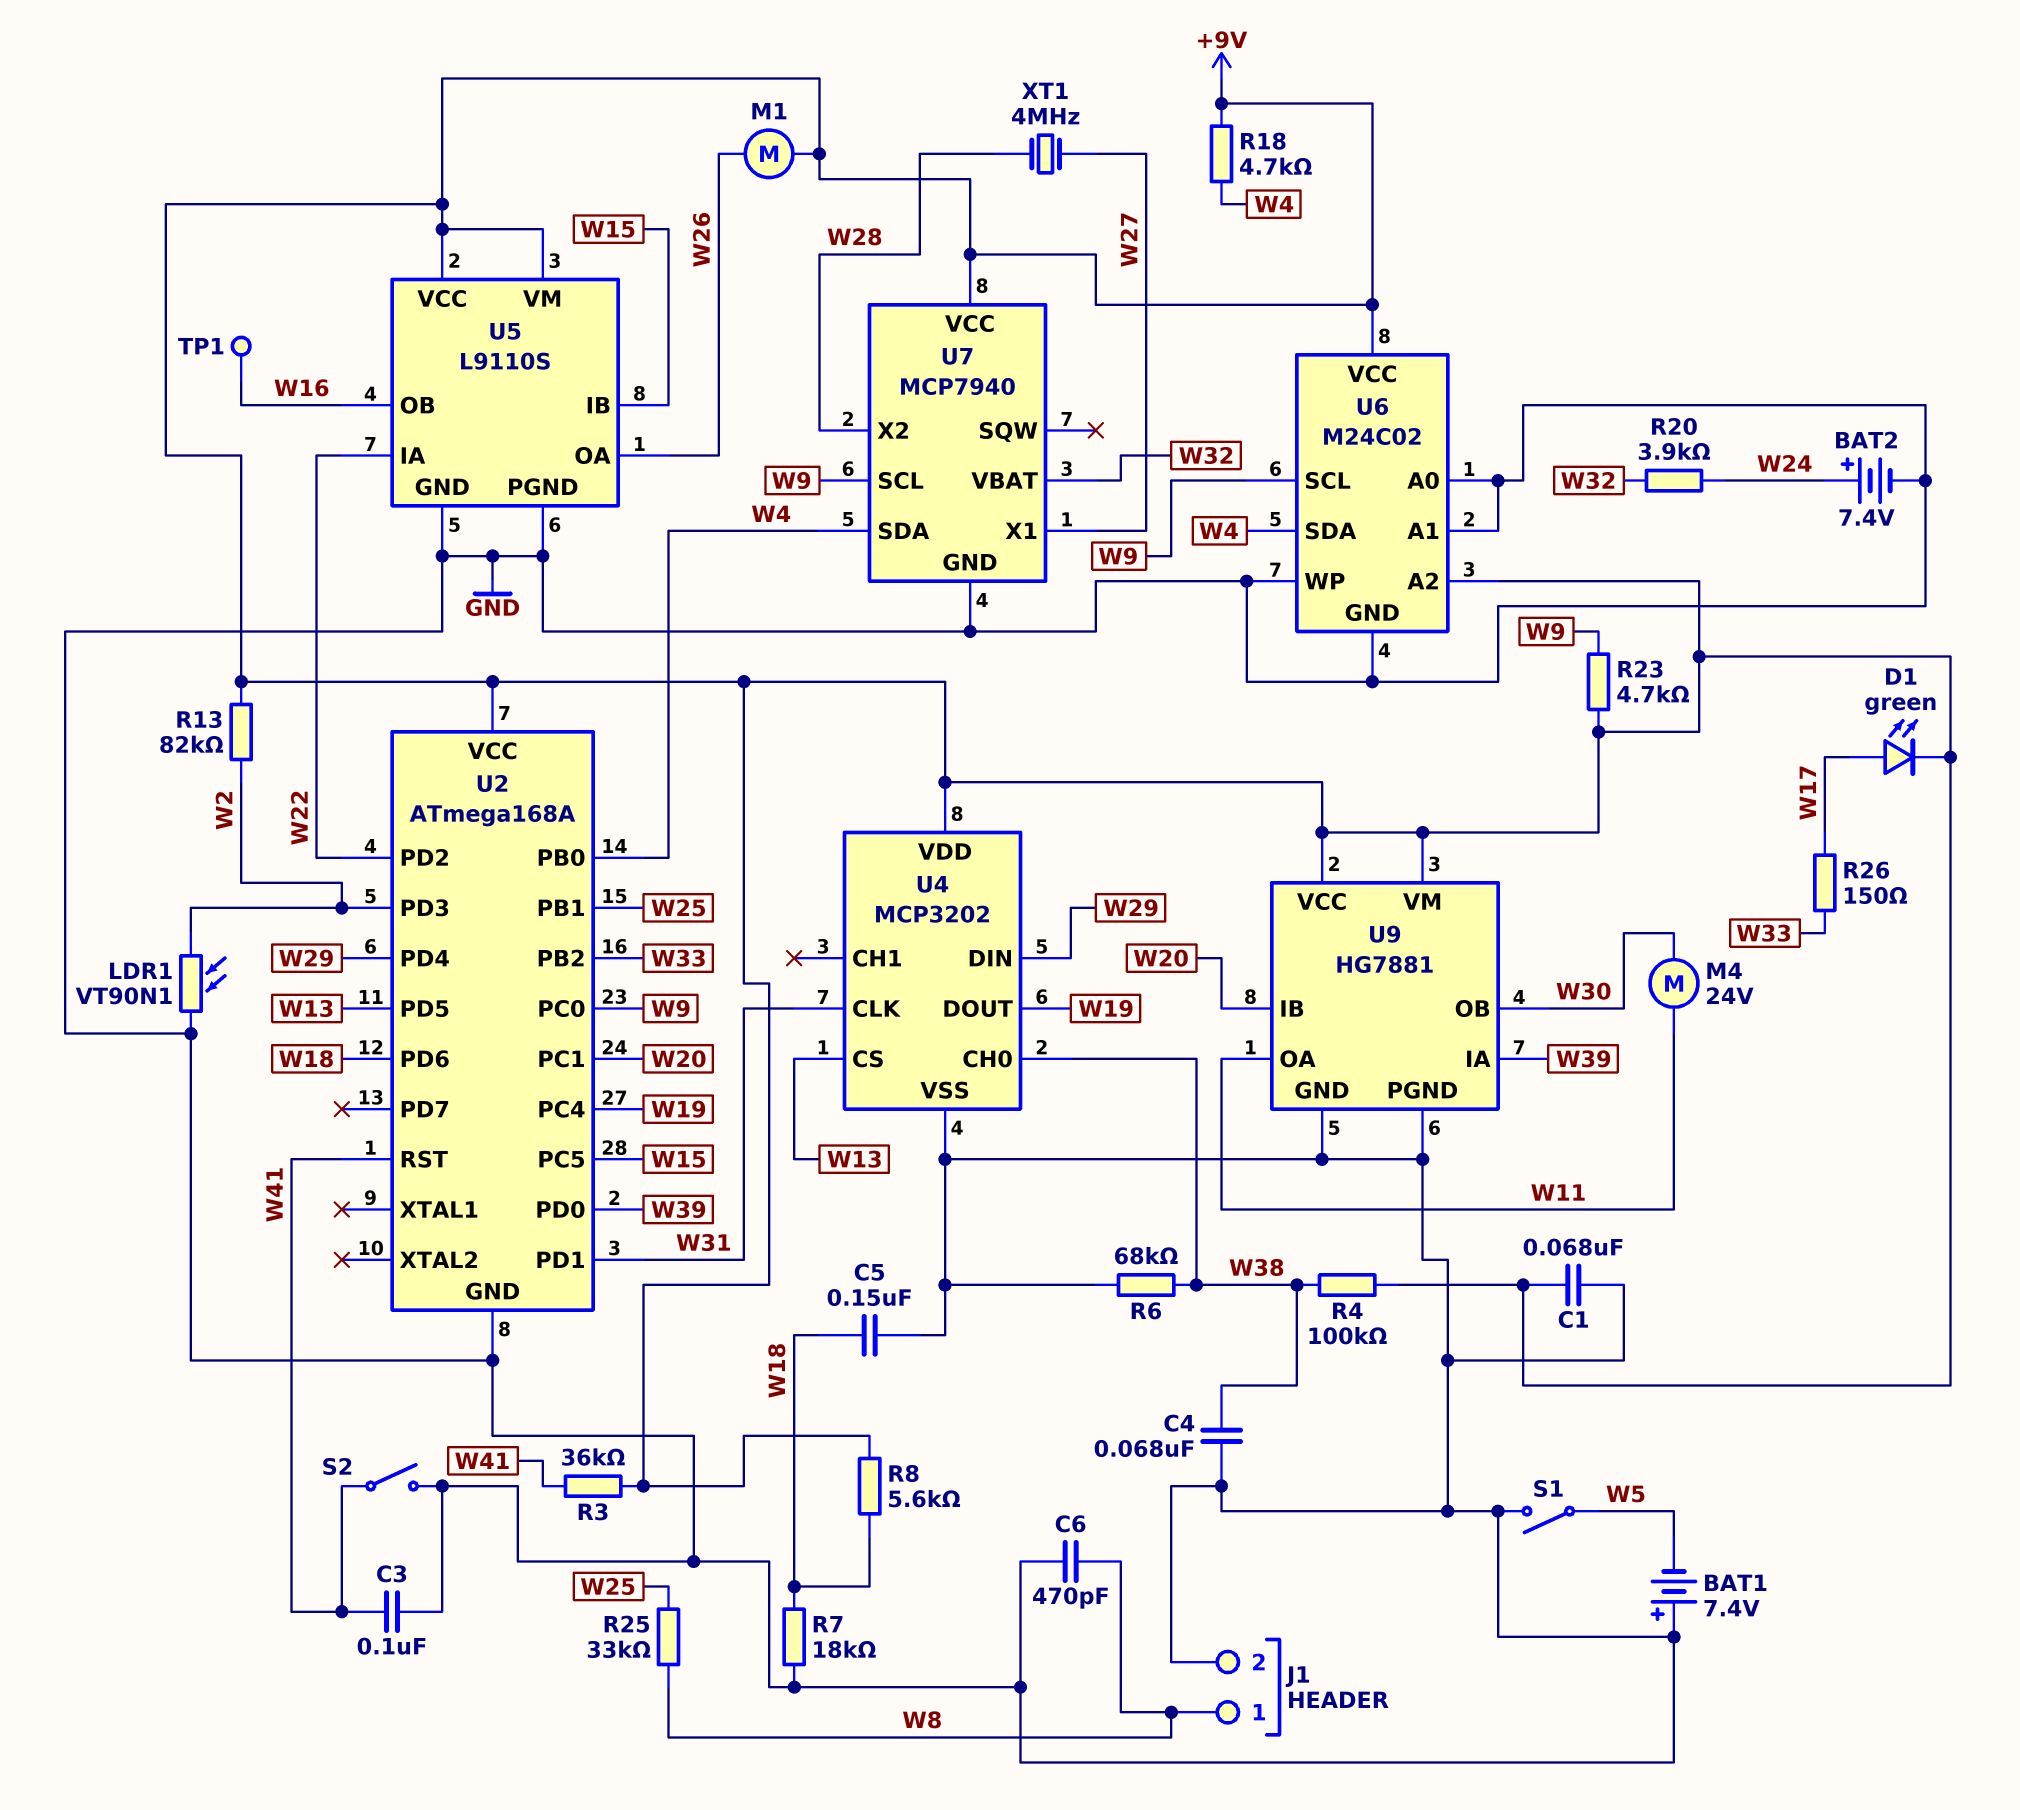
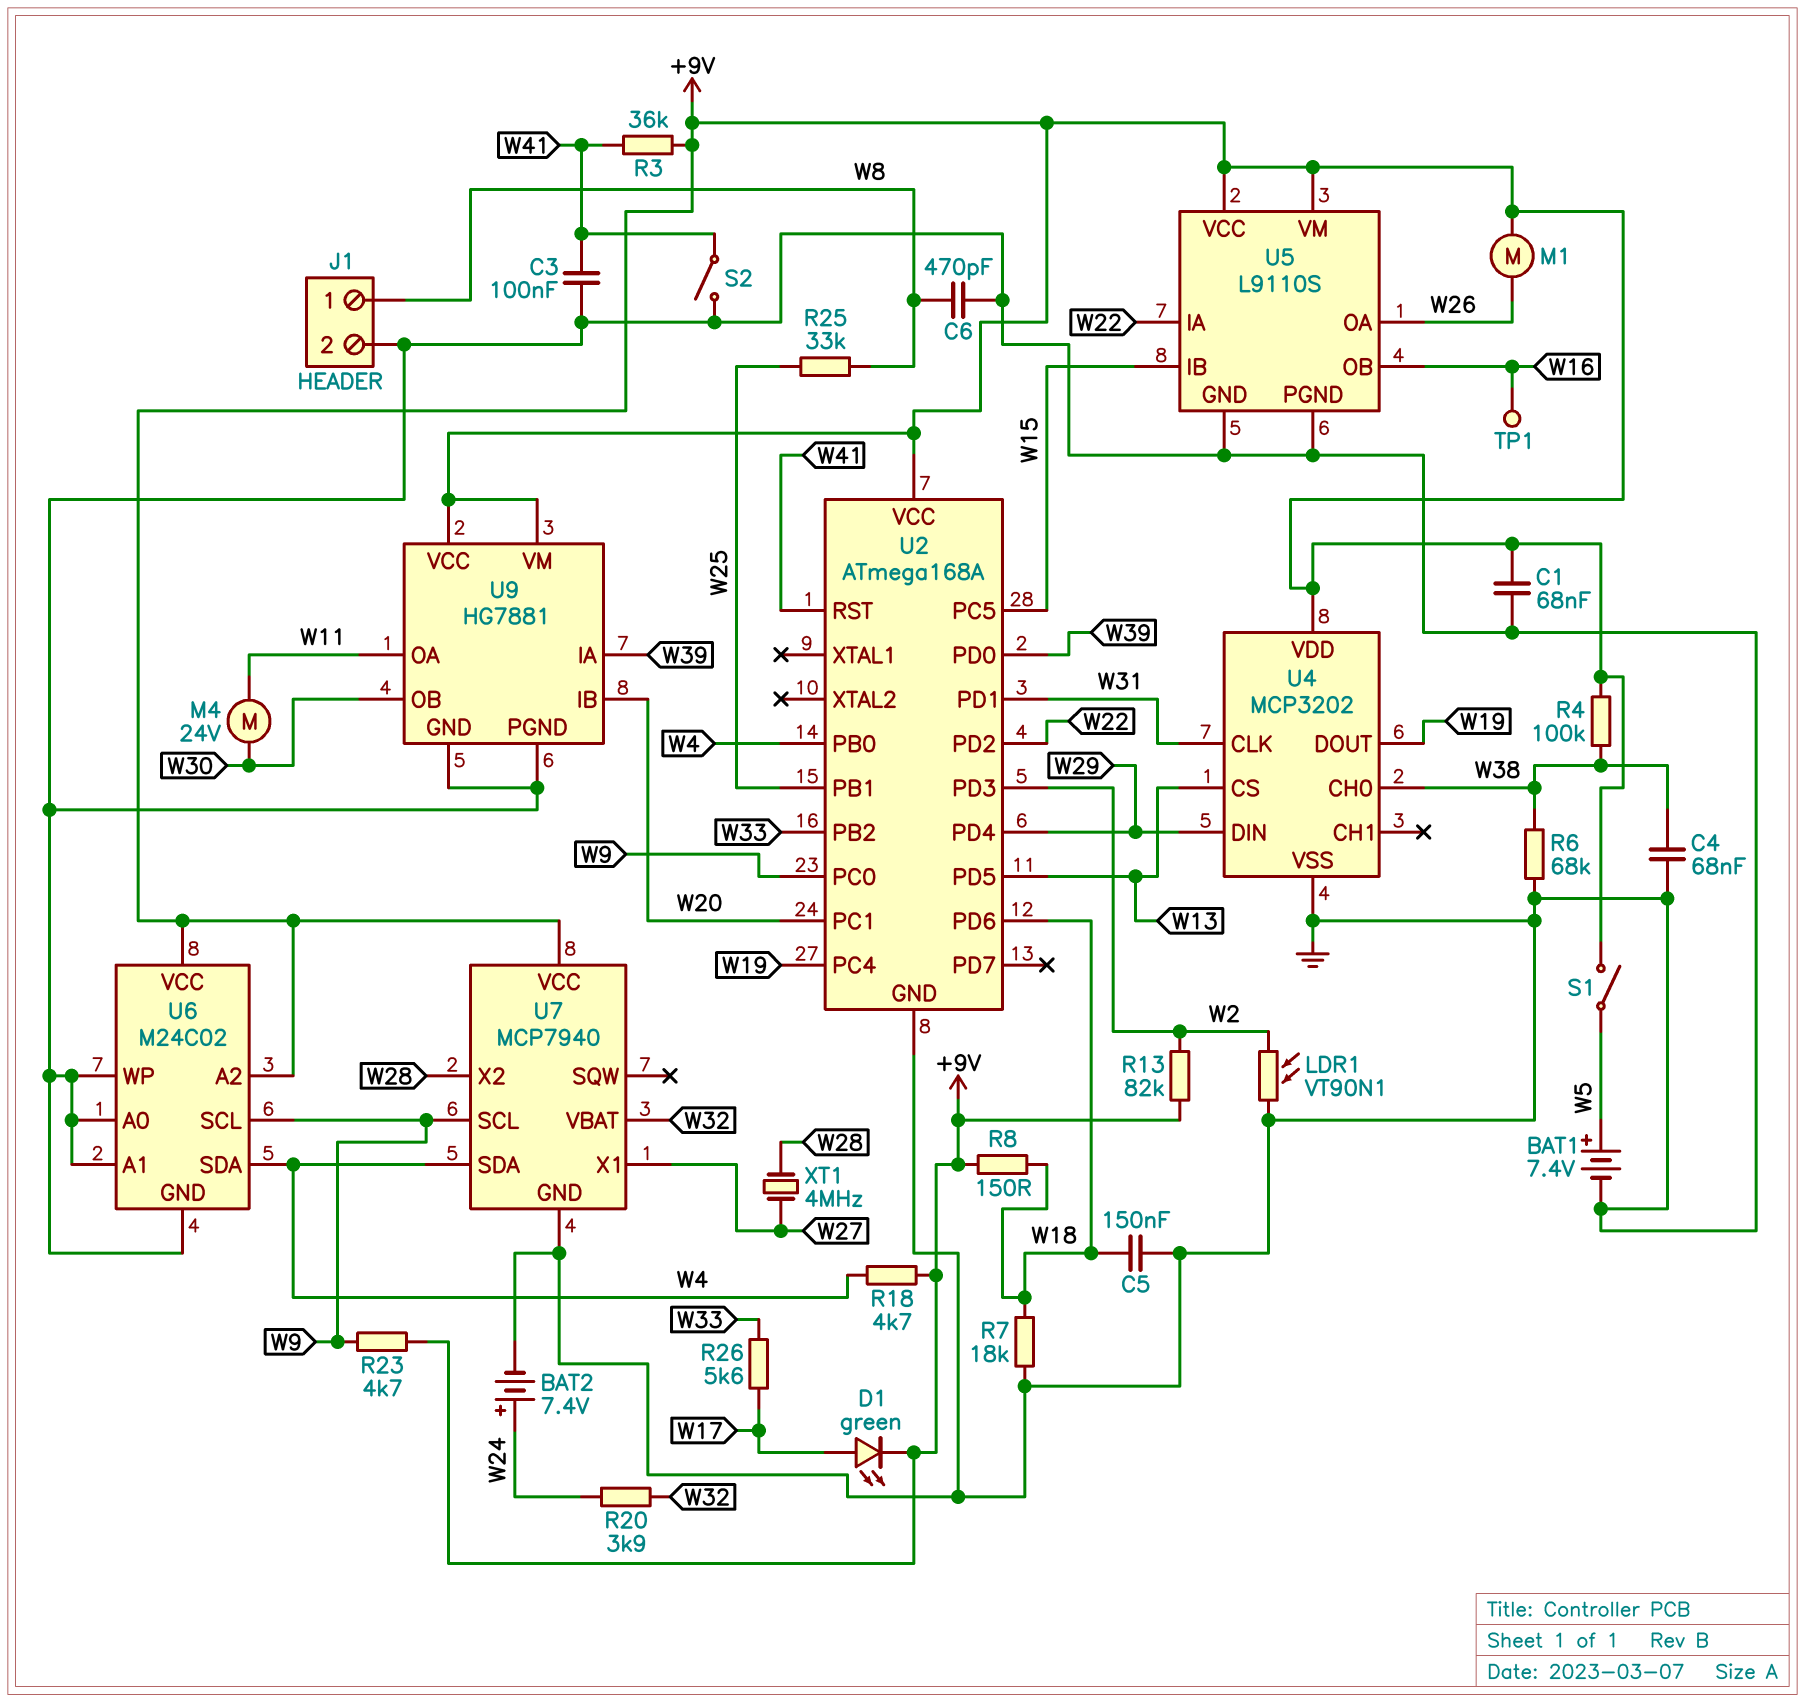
BAT1: 7.4V (plus GND, minus W5) -> 7.4V (plus W5, minus GND)
R8: 5.6k (+9V, W18) -> 150 (+9V, W18)
R26: 150 (W17, W33) -> 5.6k (W17, W33)
S1: switch (GND, W5) -> switch (+9V, W5)

